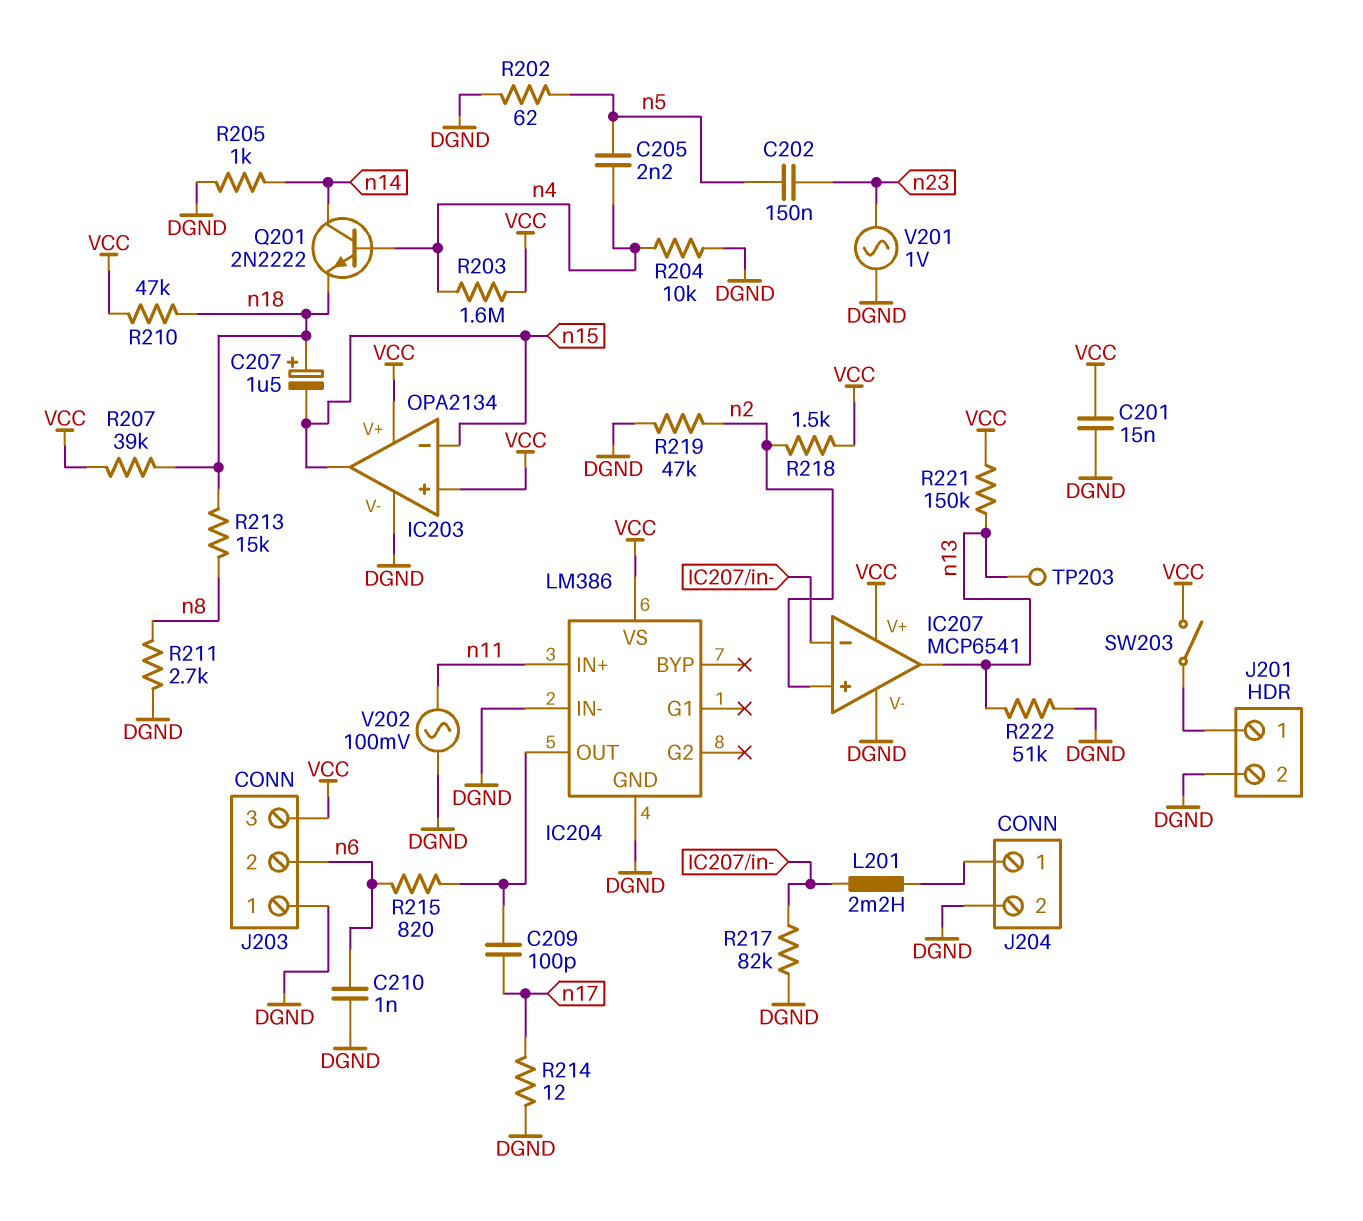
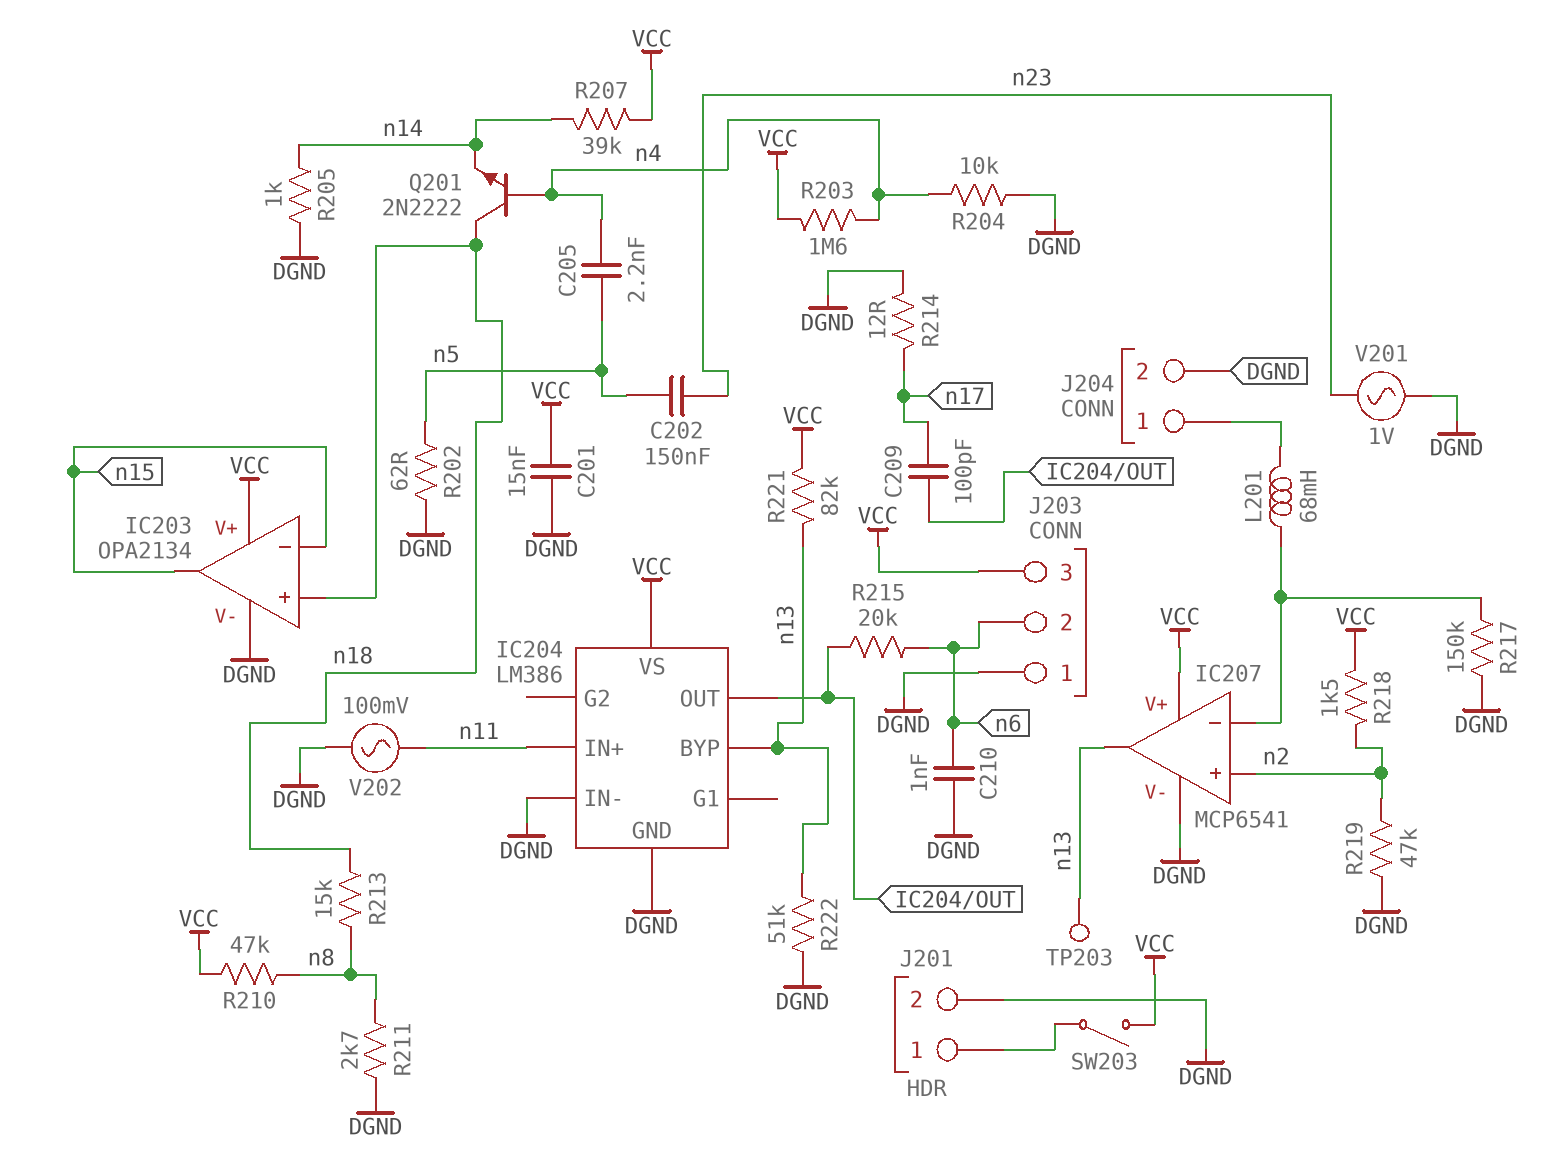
C207: 1.5uF (plus n18, minus n15) -> none
IC203 pin in+: VCC -> n18
IC204 pin BYP: none -> n13
L201: 2.2mH (IC207/in-, J204/1) -> 68mH (IC207/in-, J204/1)
Q201: NPN 2N2222 (B n4, C n14, E n18) -> NPN 2N2222 (B n4, C n18, E n14)
R207: 39k (VCC, n18) -> 39k (VCC, n14)
R210: 47k (VCC, n18) -> 47k (VCC, n8)
R215: 820 (IC204/OUT, n6) -> 20k (IC204/OUT, n6)
R217: 82k (DGND, IC207/in-) -> 150k (DGND, IC207/in-)
R221: 150k (VCC, n13) -> 82k (VCC, n13)

